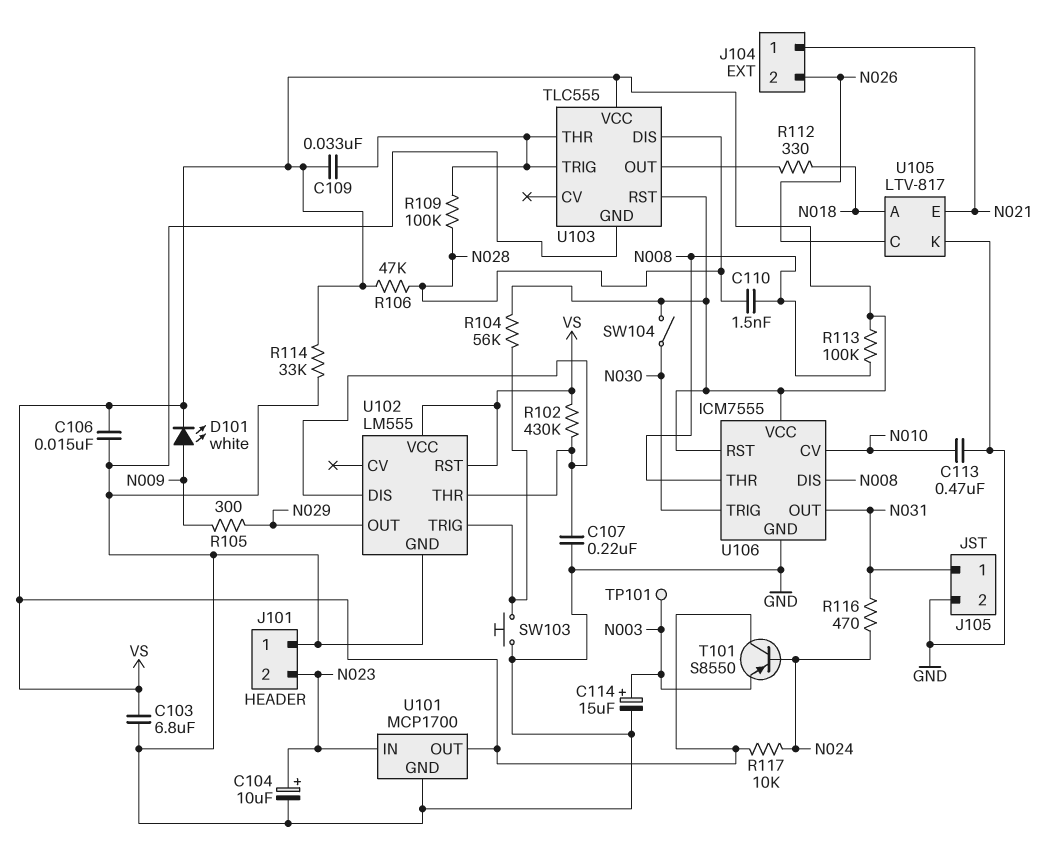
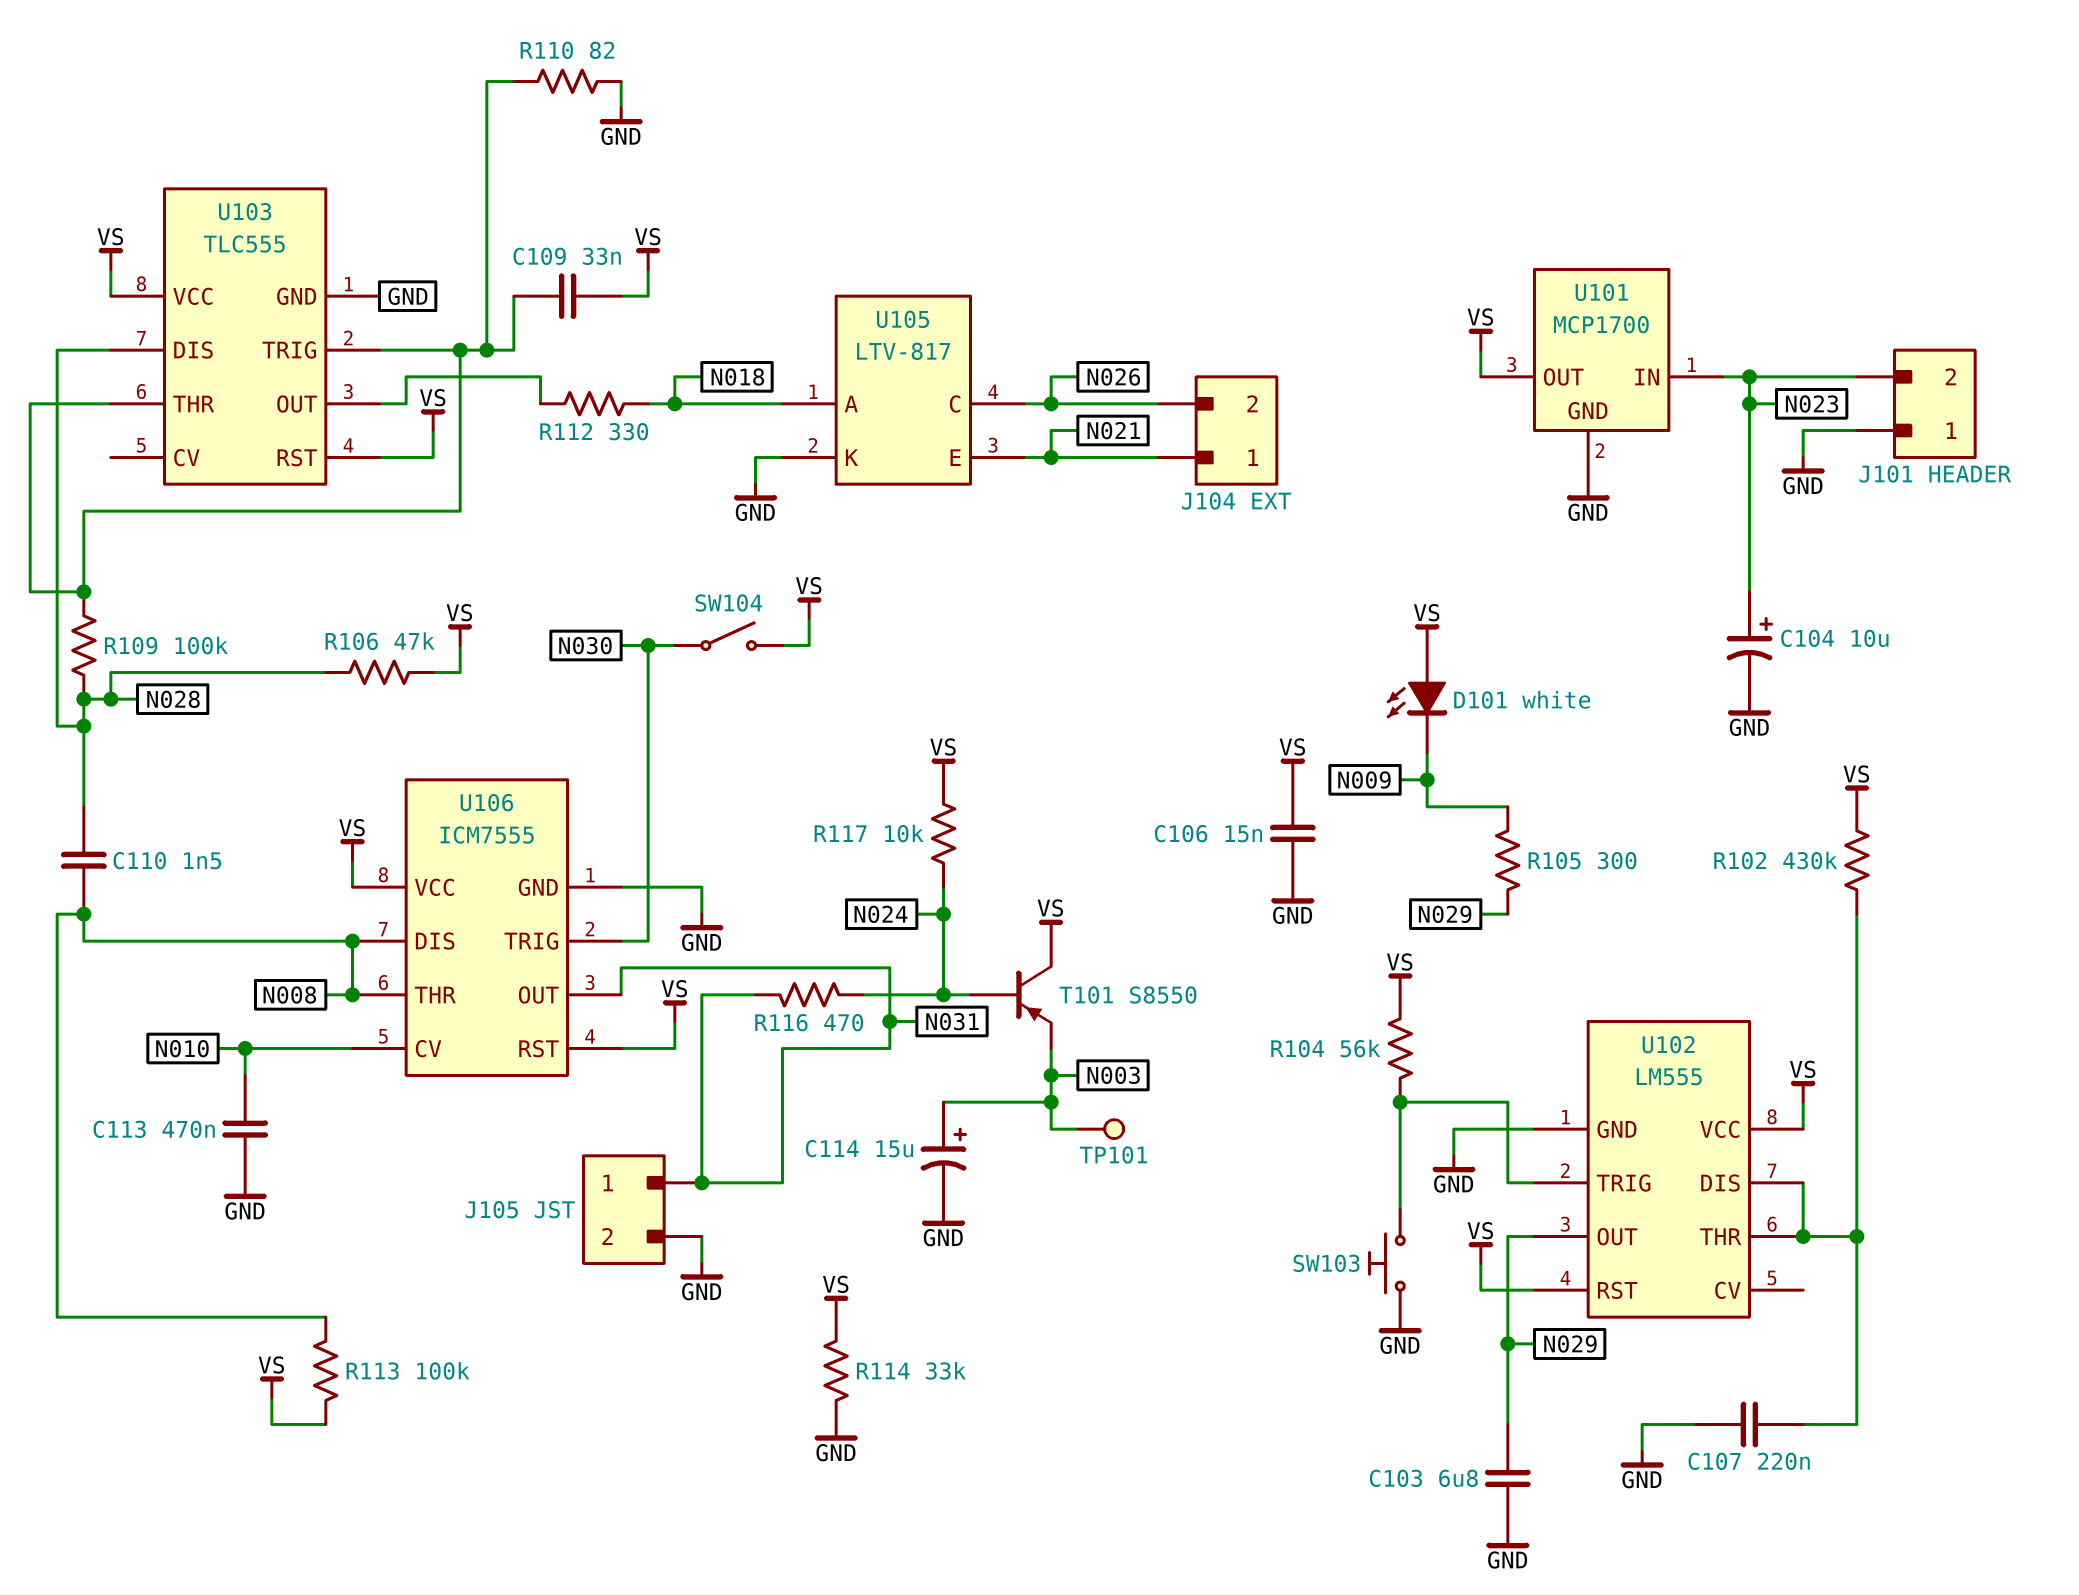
C103: 6.8uF (GND, VS) -> 6.8uF (GND, N029)
D101: LED white (A N009, K VS) -> LED white (A VS, K N009)
R110: none -> 82 (GND, U103/THR)

